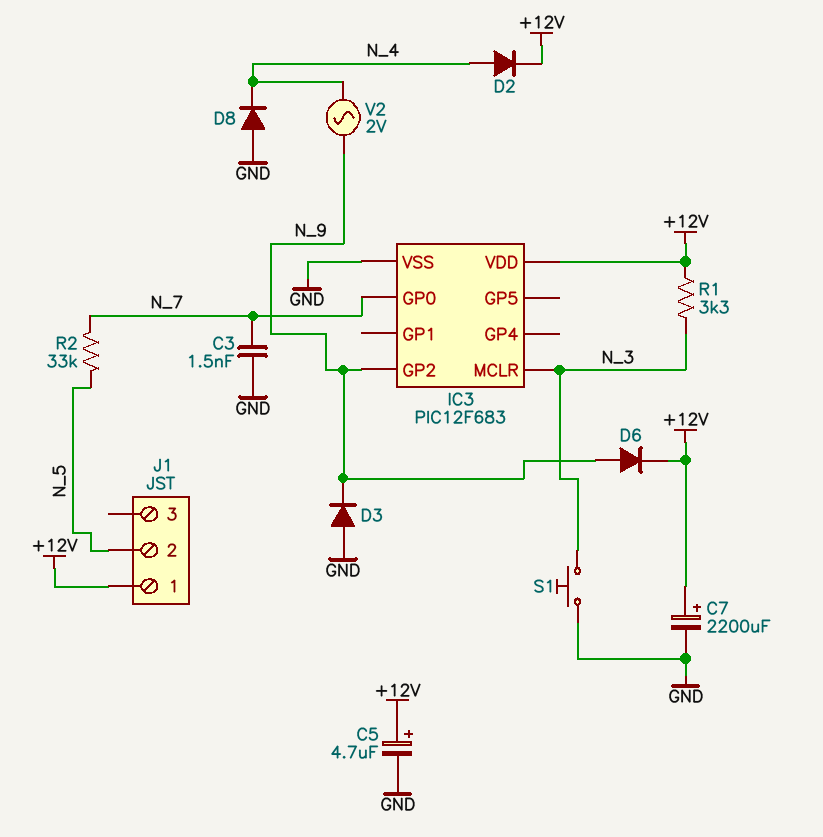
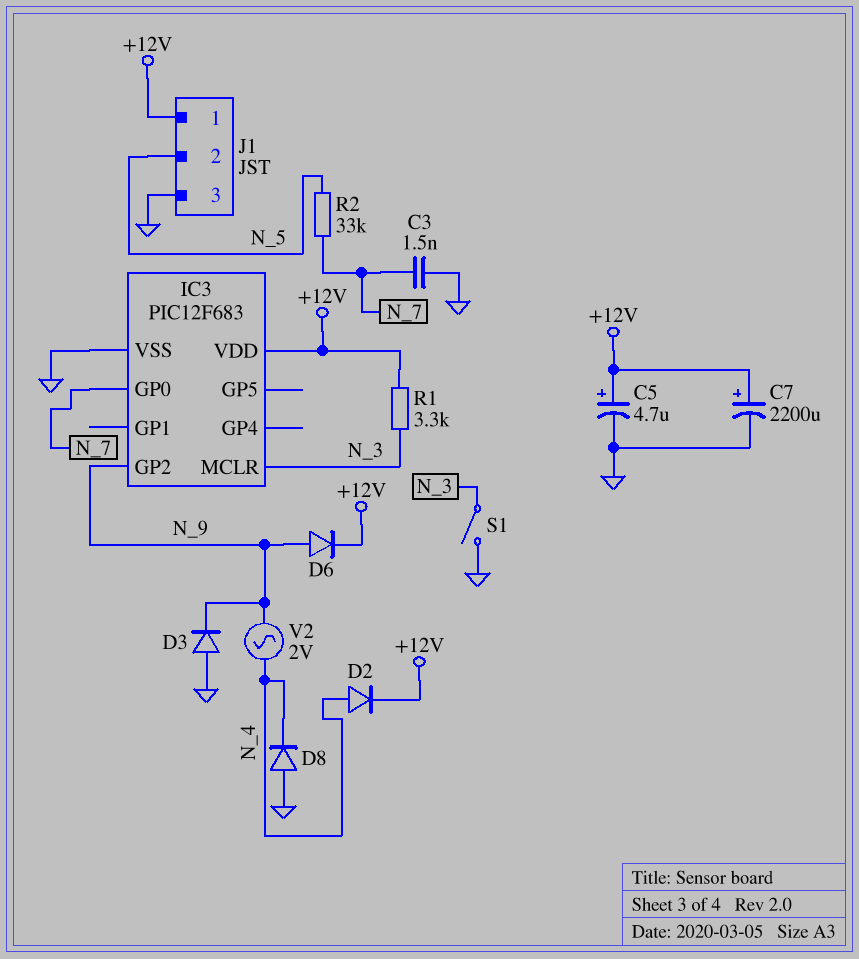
J1 pin 3: none -> GND
S1: button (GND, N_3) -> switch (GND, N_3)

